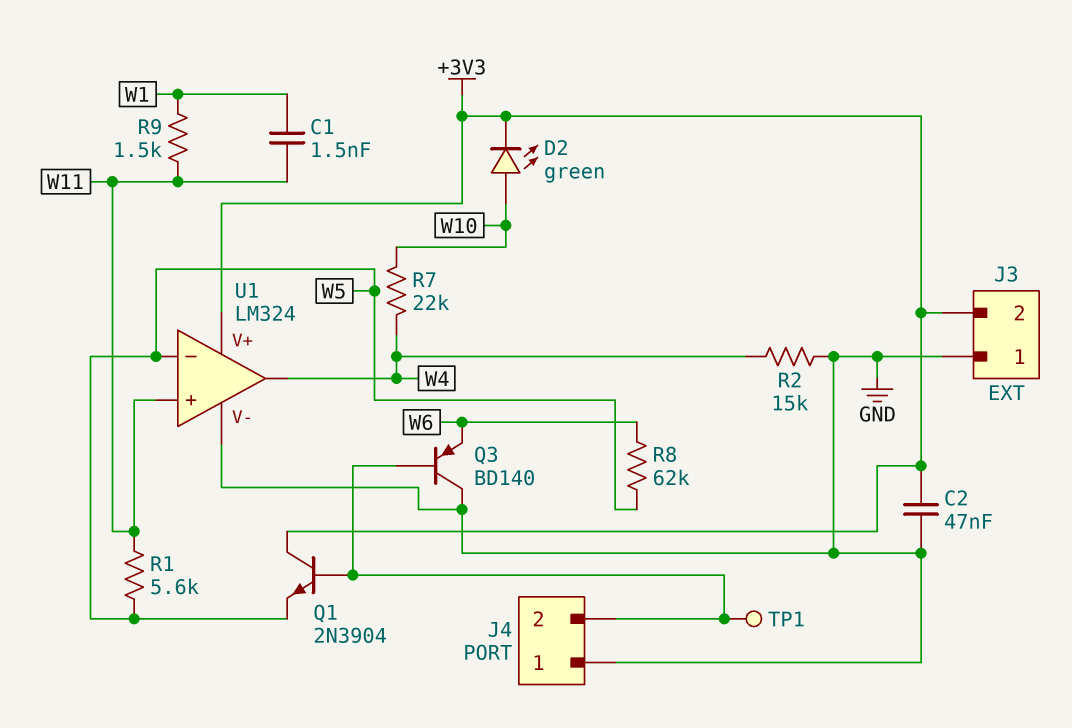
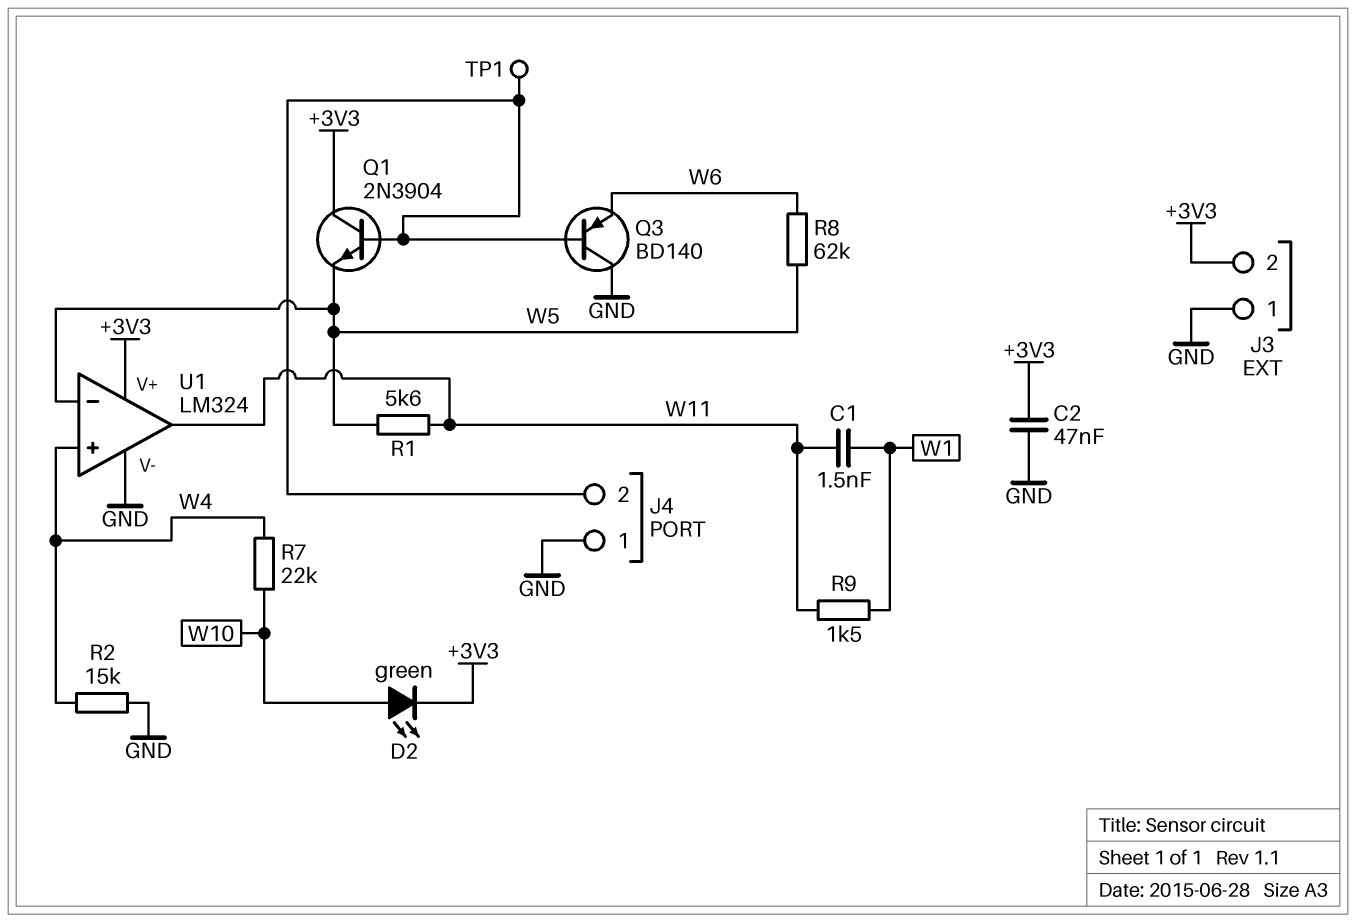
U1 pin in+: W11 -> W4
U1 pin out: W4 -> W11

